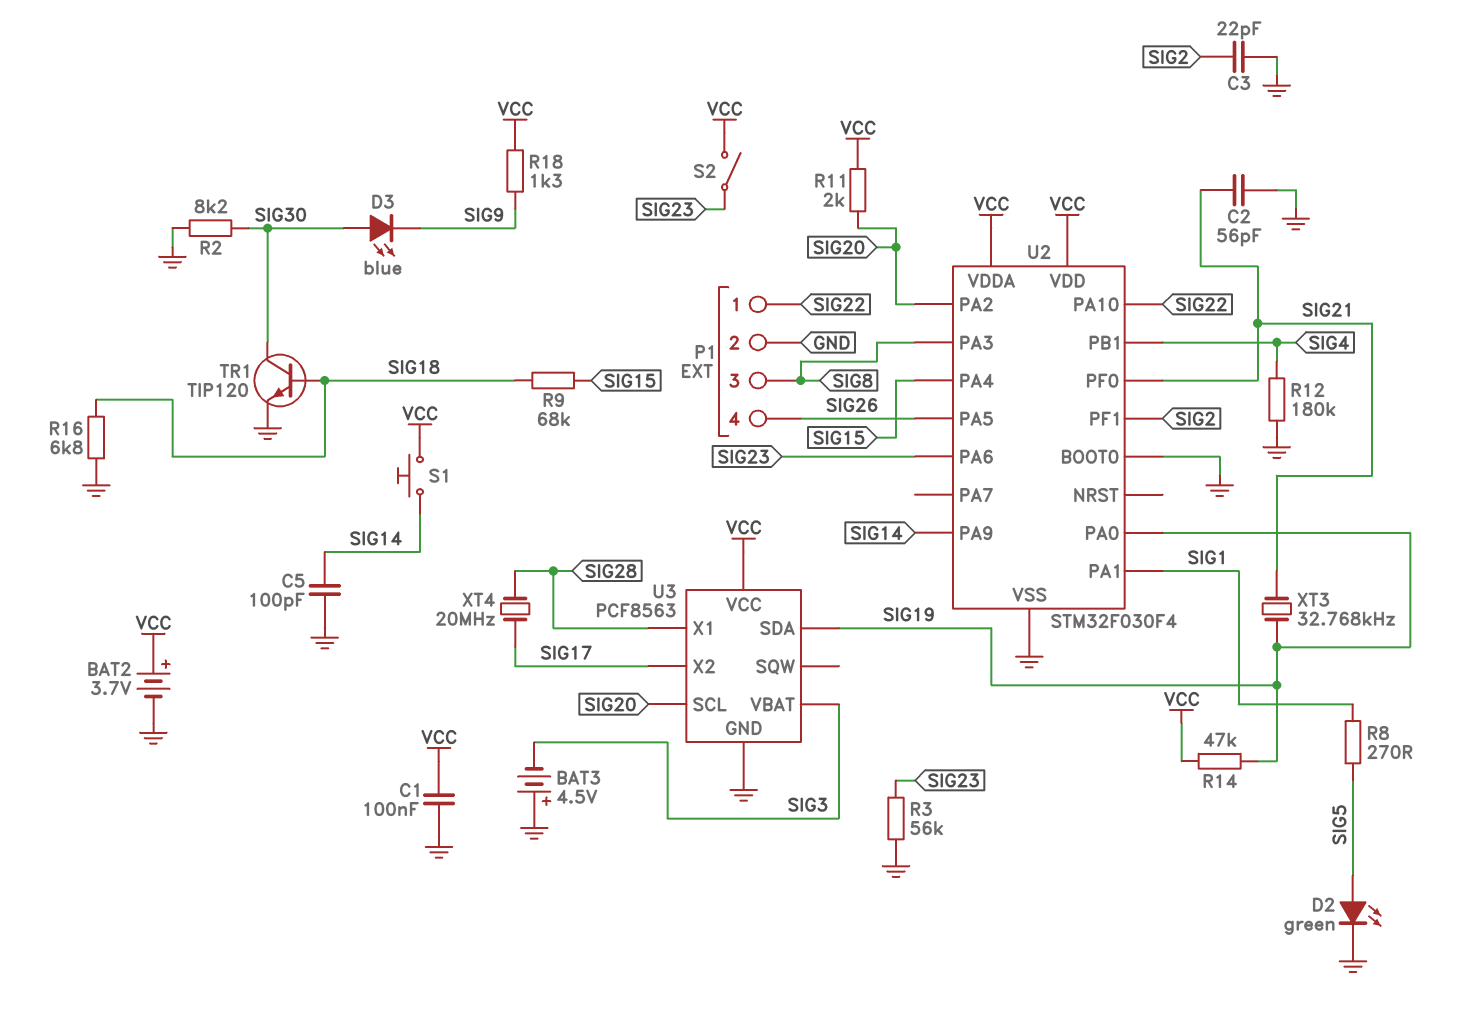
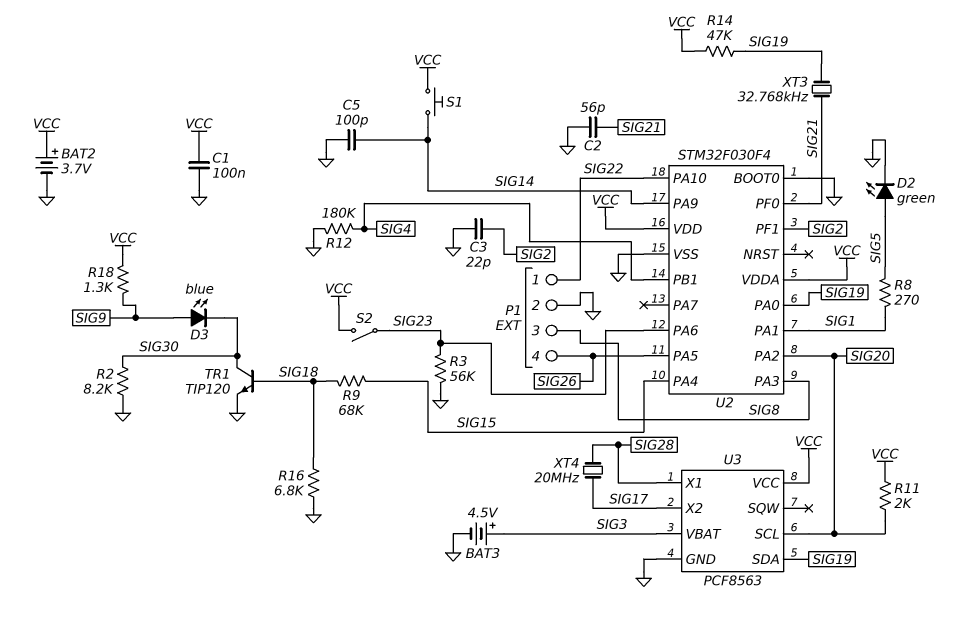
BAT3: 4.5V (plus GND, minus SIG3) -> 4.5V (plus SIG3, minus GND)
D3: LED blue (A SIG30, K SIG9) -> LED blue (A SIG9, K SIG30)

